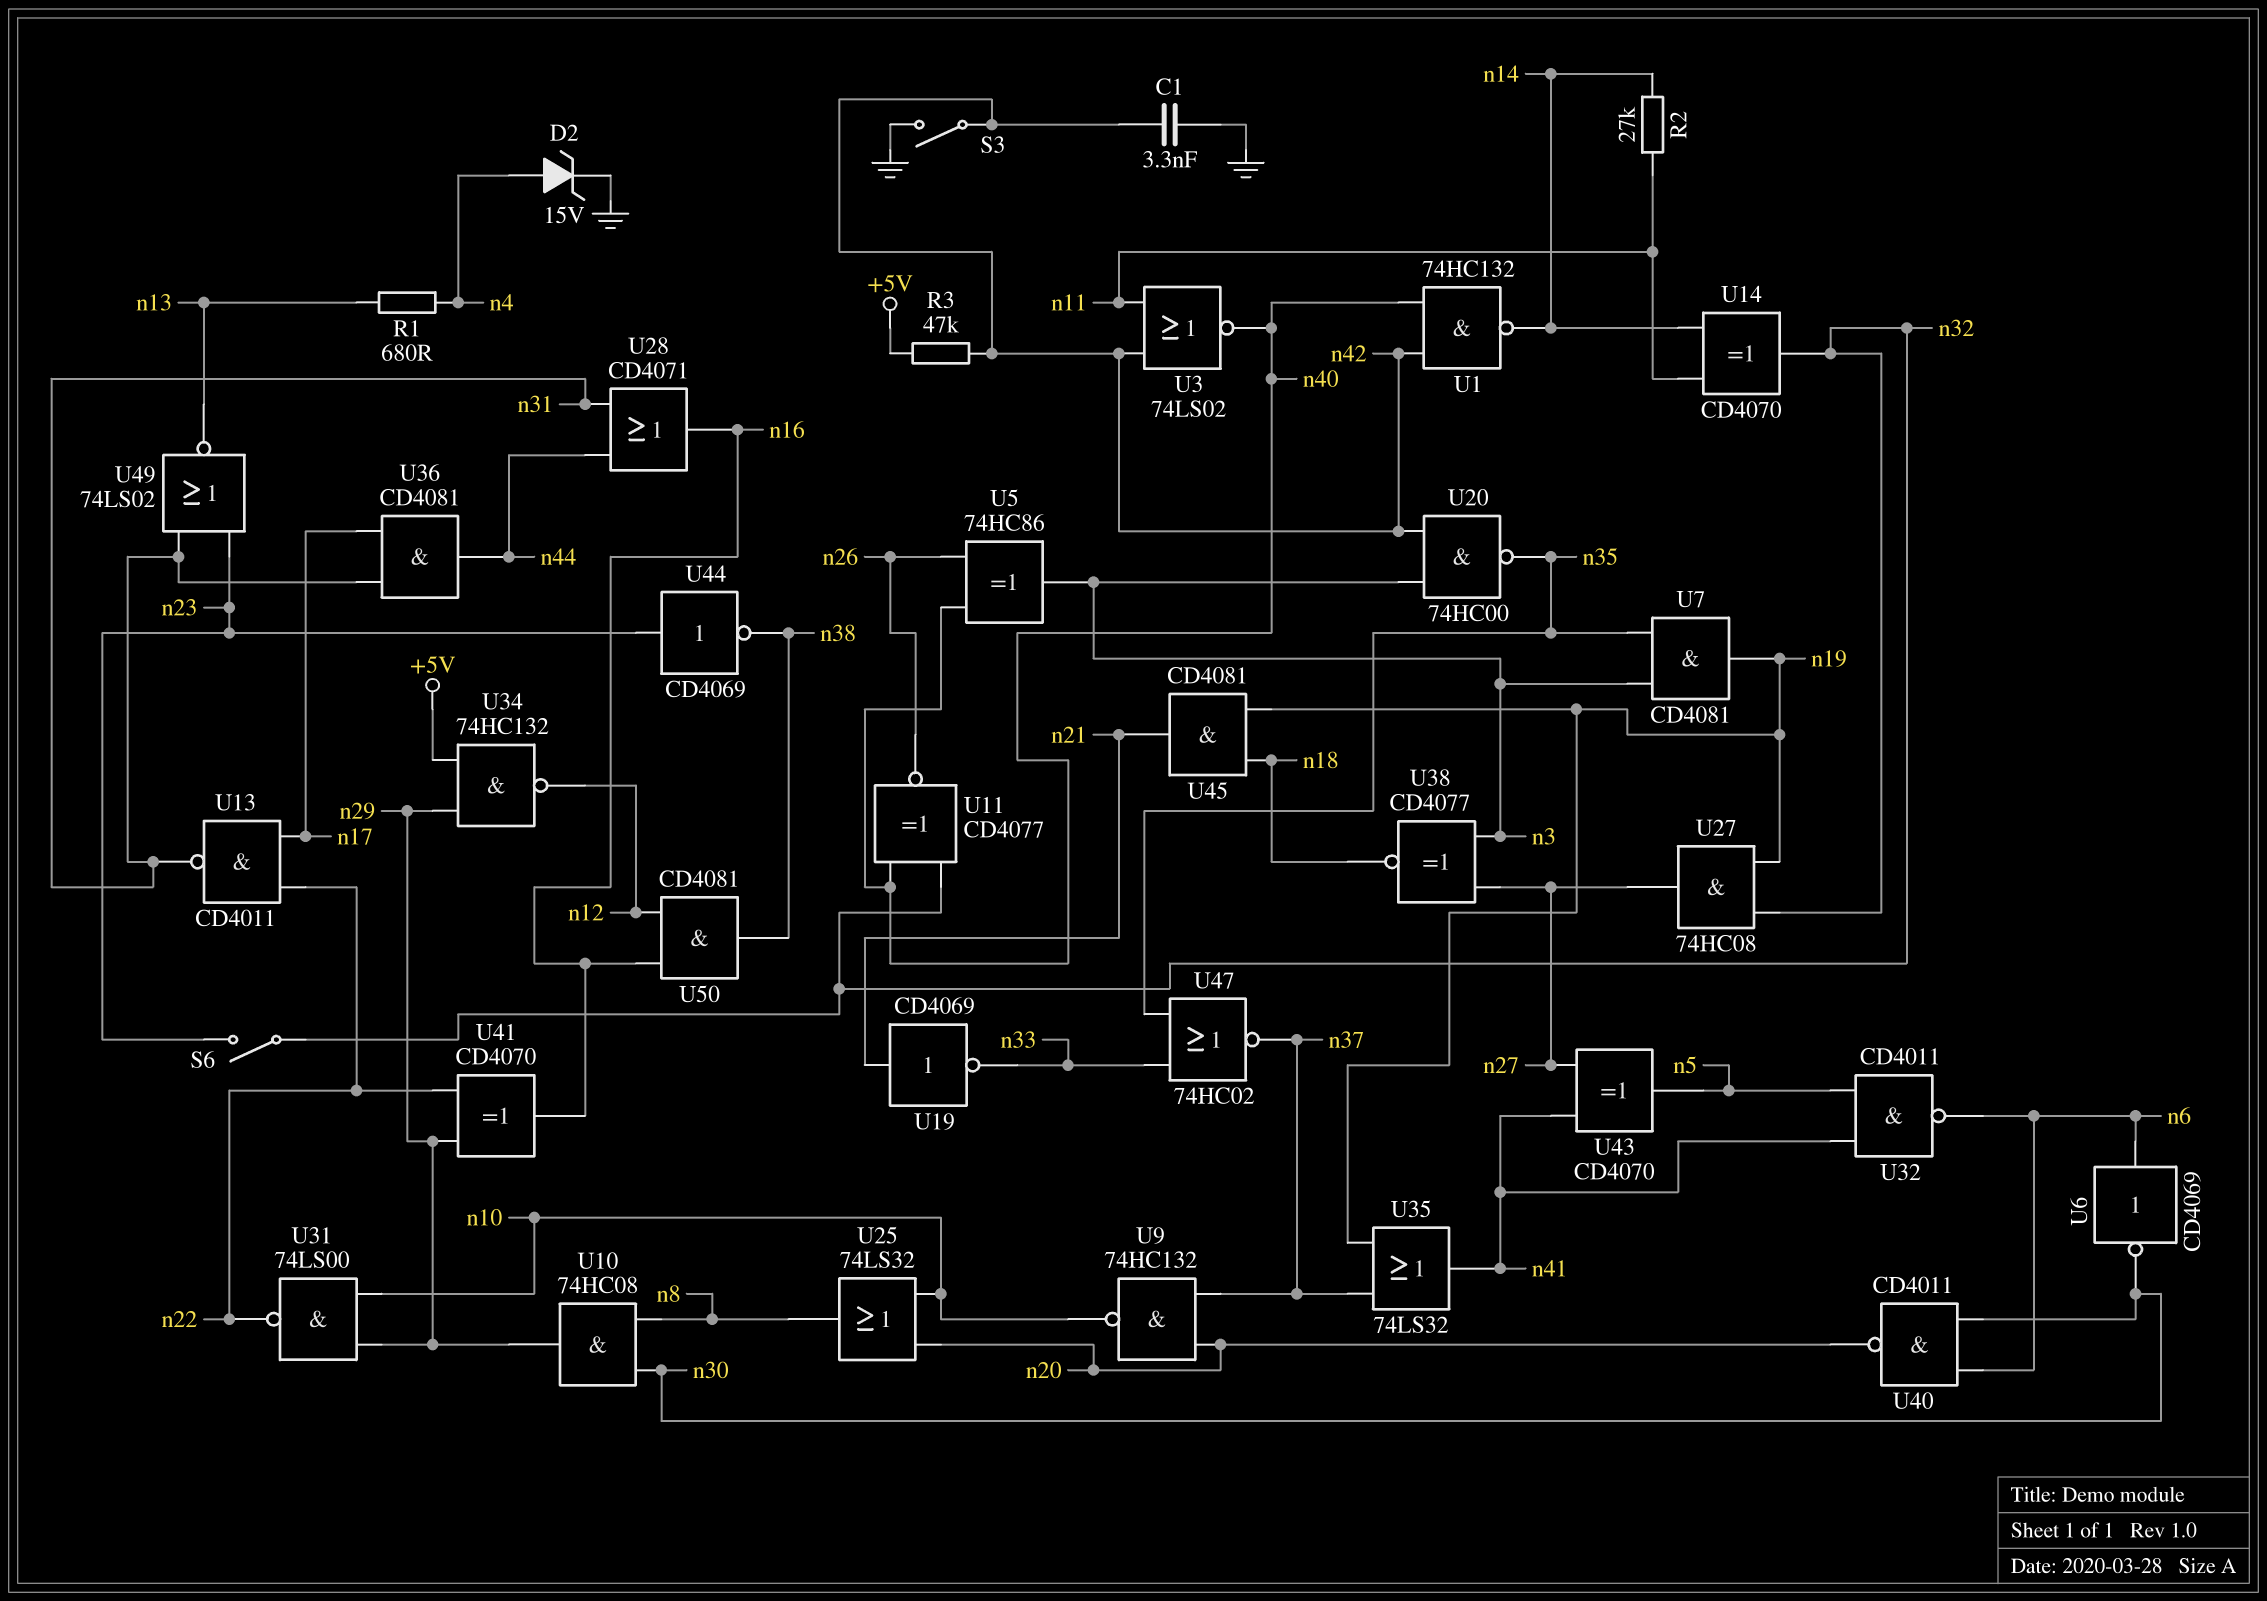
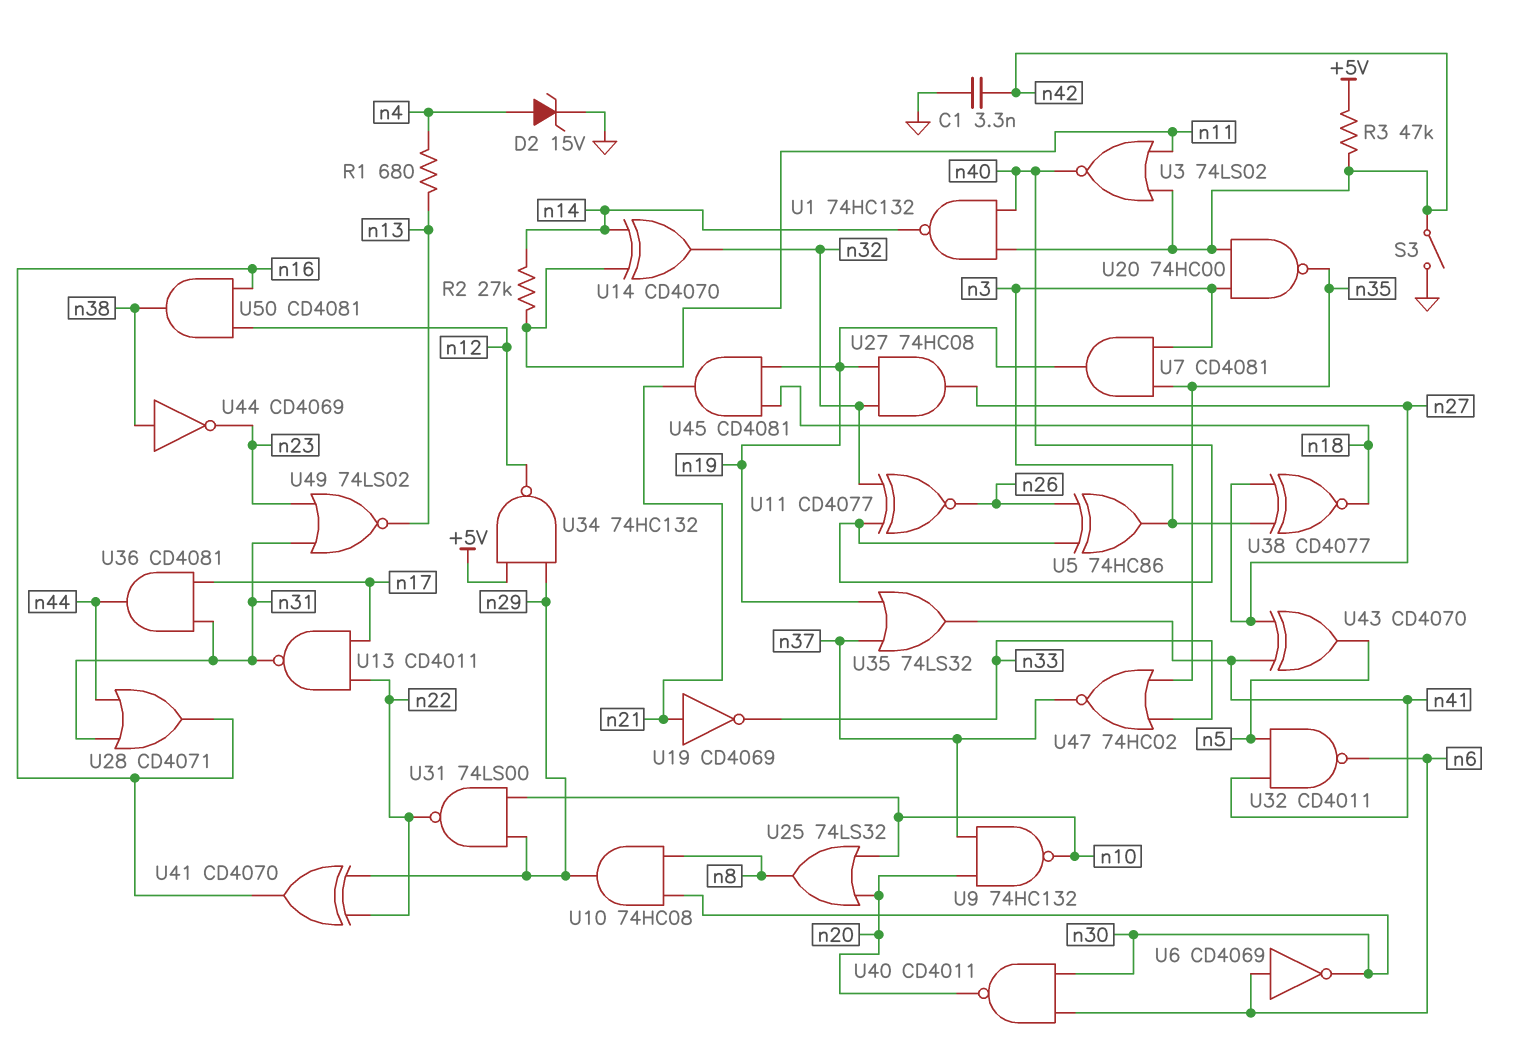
S6: switch (n23, n32) -> none
U44: NOT CD4069 (in n23, out n38) -> NOT CD4069 (in n38, out n23)

